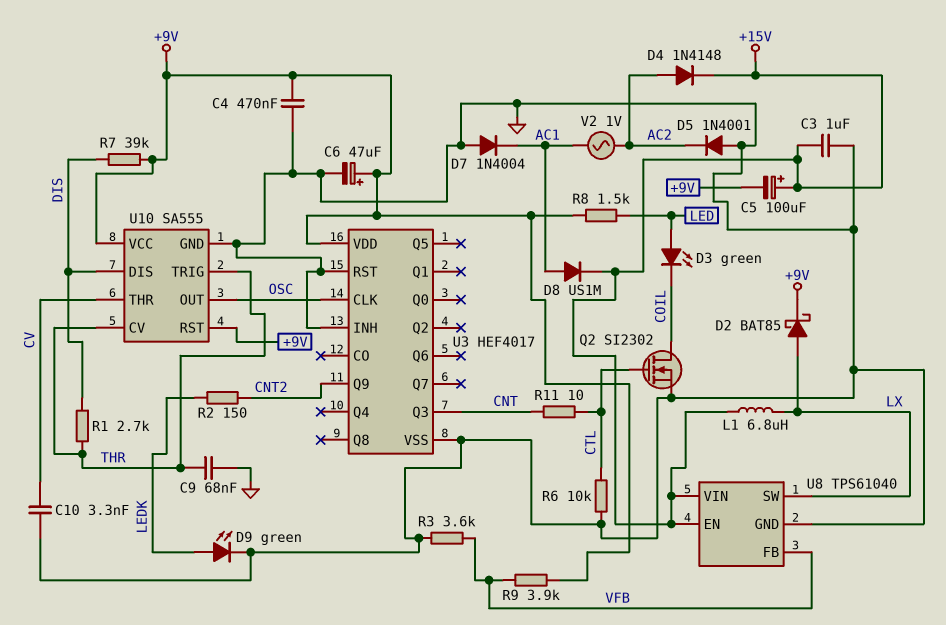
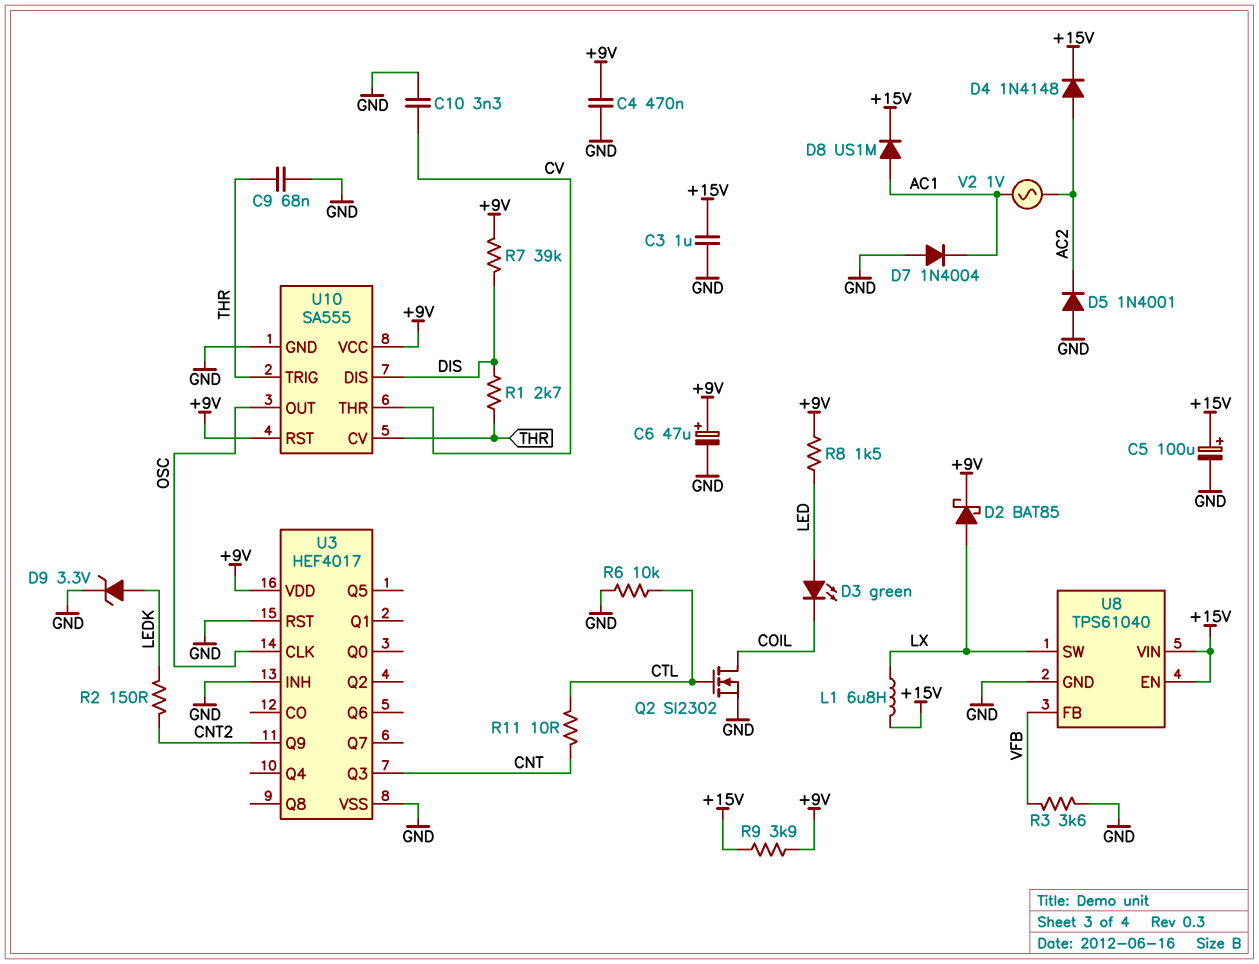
C5: 100uF (plus +15V, minus +9V) -> 100uF (plus +15V, minus GND)
D9: LED green (A LEDK, K GND) -> zener 3.3V (A LEDK, K GND)
R9: 3.9k (+9V, VFB) -> 3.9k (+9V, +15V)

